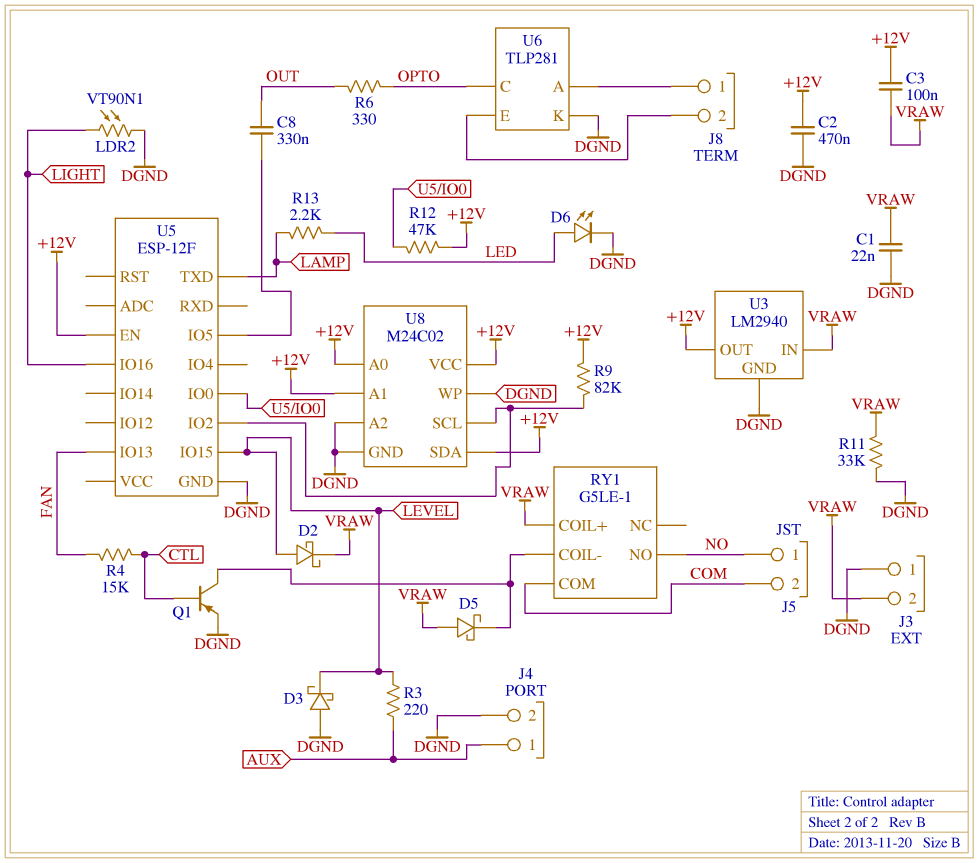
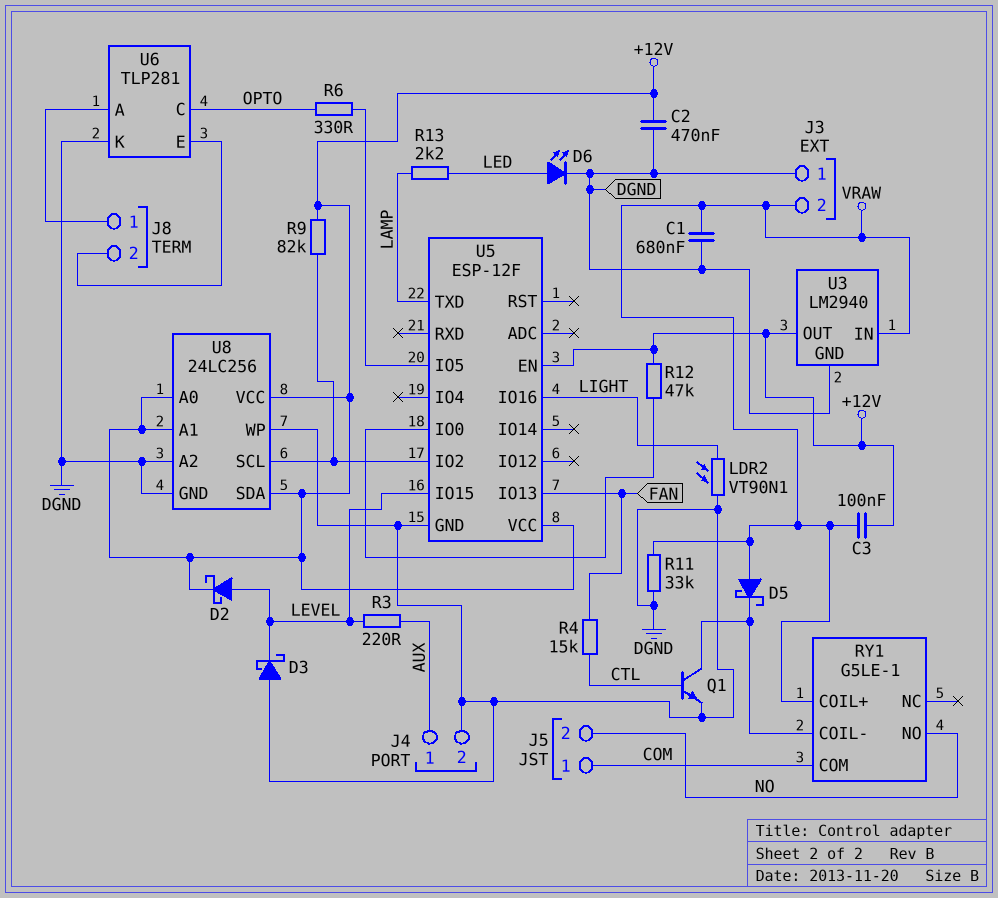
C1: 22nF (DGND, VRAW) -> 680nF (DGND, VRAW)
C8: 330nF (OUT, U5/IO5) -> none
D2: schottky (A LEVEL, K VRAW) -> schottky (A LEVEL, K +12V)
J5 pin 1: NO -> COM
J5 pin 2: COM -> NO
Q1: PNP (B CTL, C RY1/COIL-, E DGND) -> NPN (B CTL, C RY1/COIL-, E DGND)
R6: 330 (OPTO, OUT) -> 330 (OPTO, U5/IO5)
U5 pin VCC: none -> +12V
U8: M24C02 -> 24LC256

